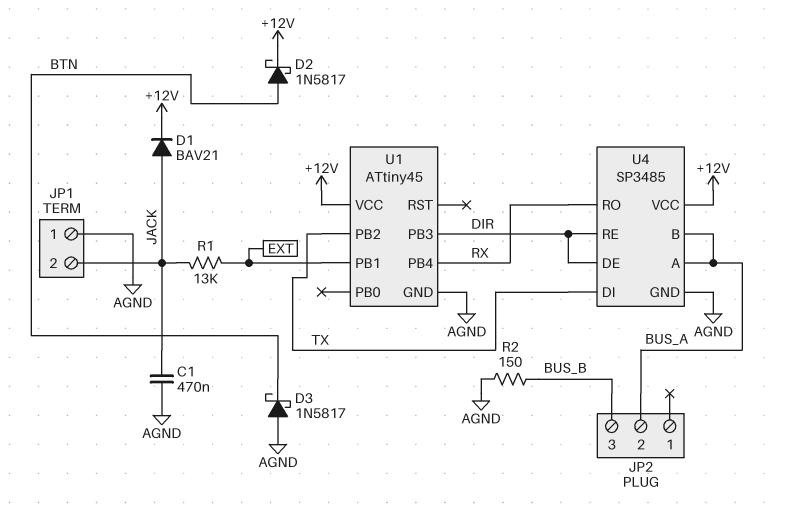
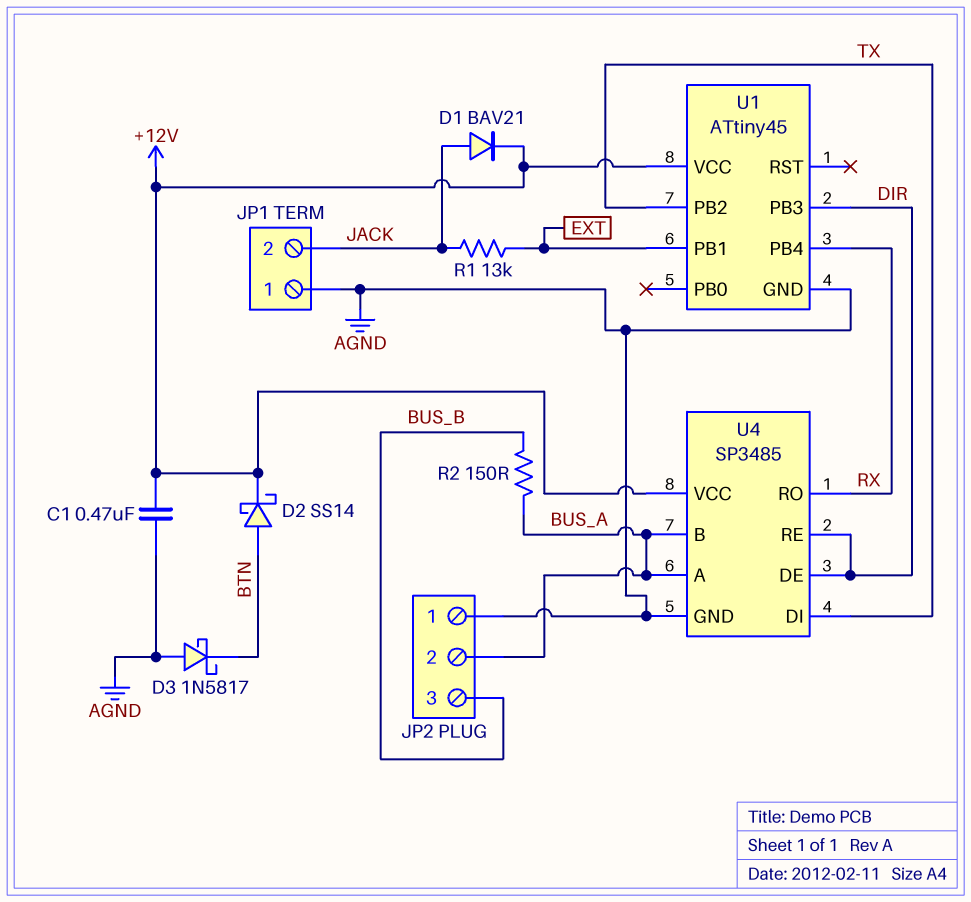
C1: 470nF (AGND, JACK) -> 470nF (+12V, AGND)
D2: schottky 1N5817 (A BTN, K +12V) -> schottky SS14 (A BTN, K +12V)
JP2 pin 1: none -> AGND
R2: 150 (AGND, BUS_B) -> 150 (BUS_A, BUS_B)

